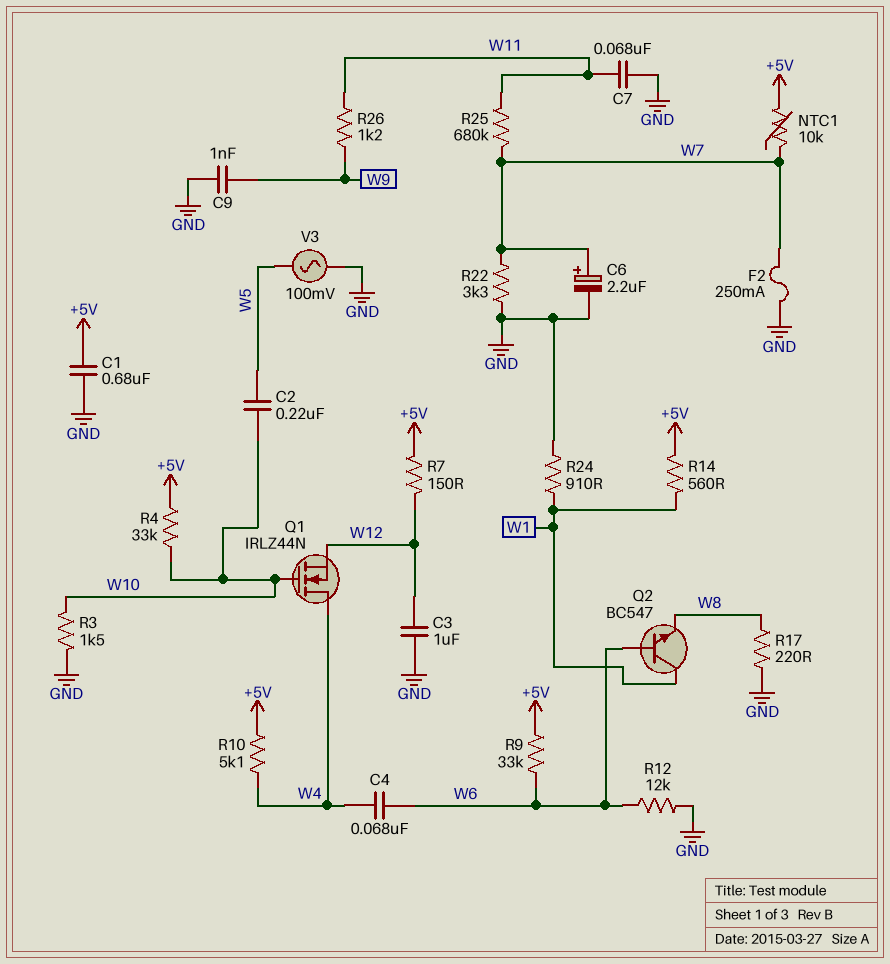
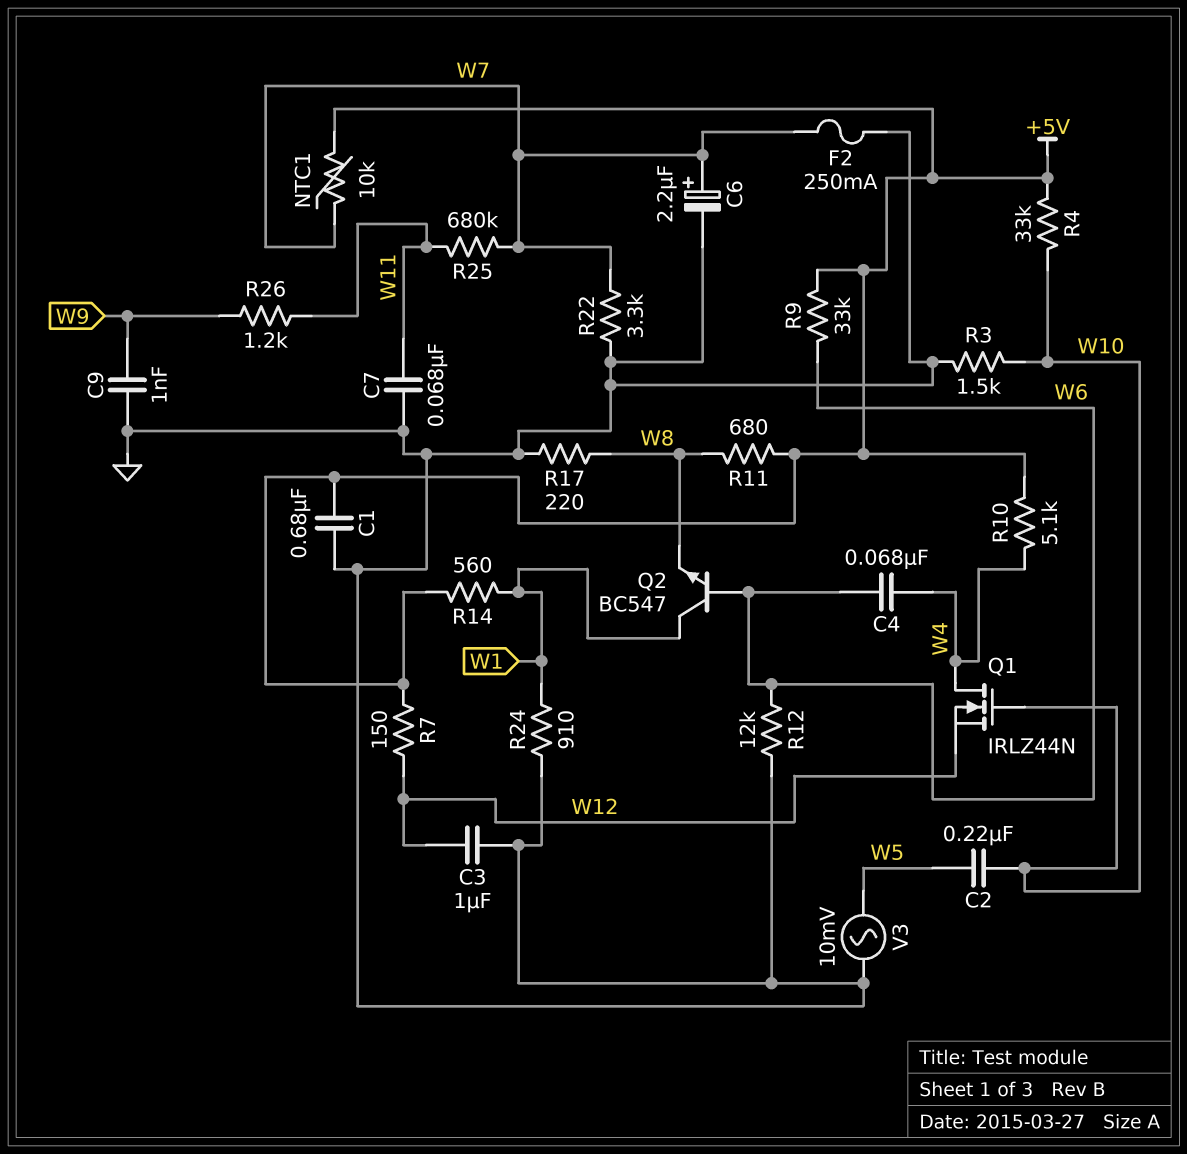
R11: none -> 680 (+5V, W8)
V3: AC 100mV (GND, W5) -> AC 10mV (GND, W5)

